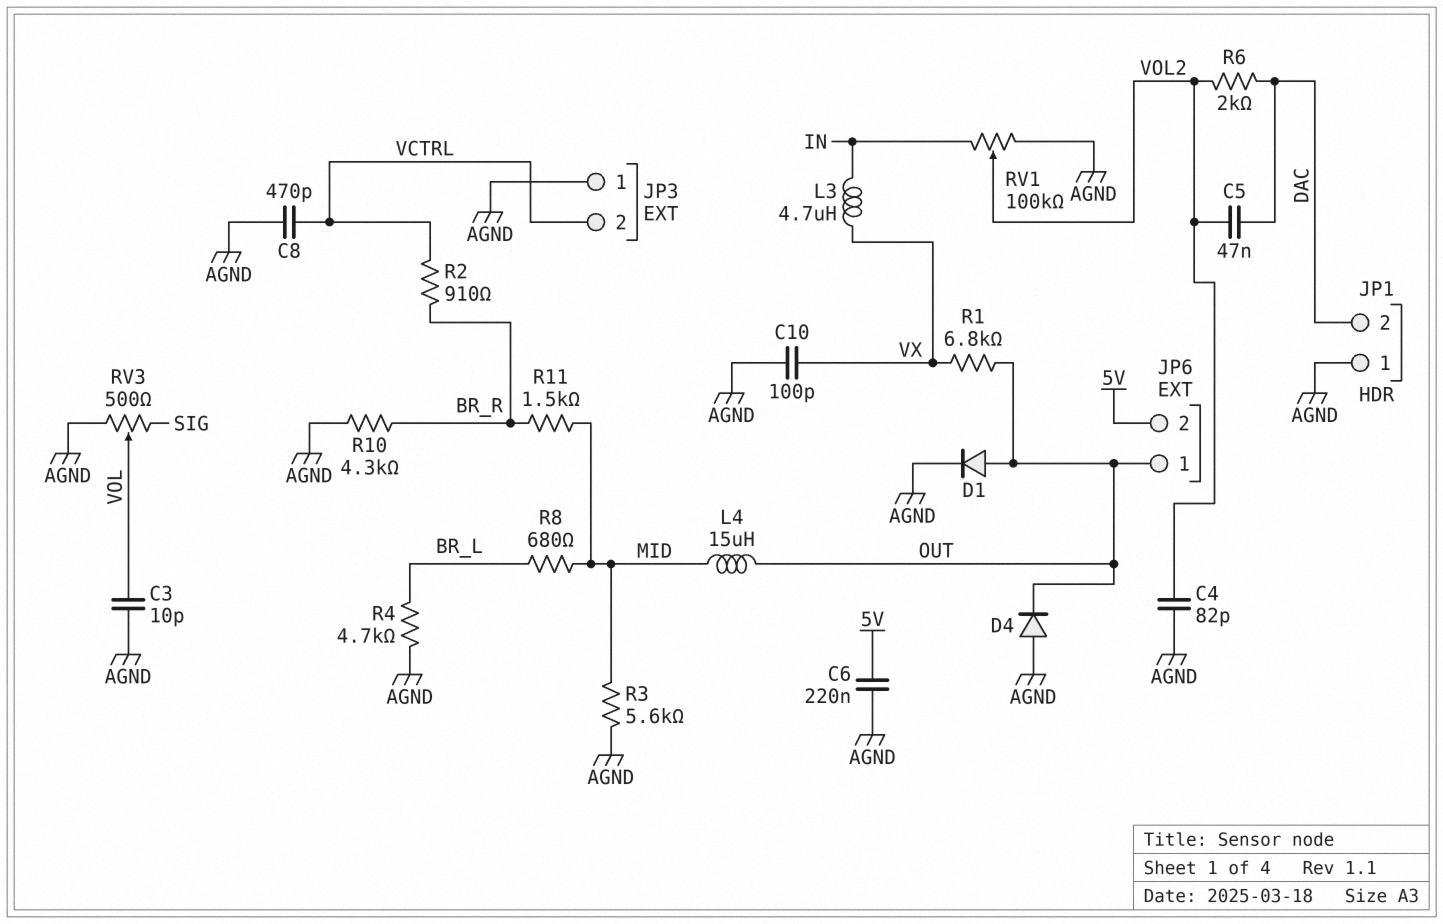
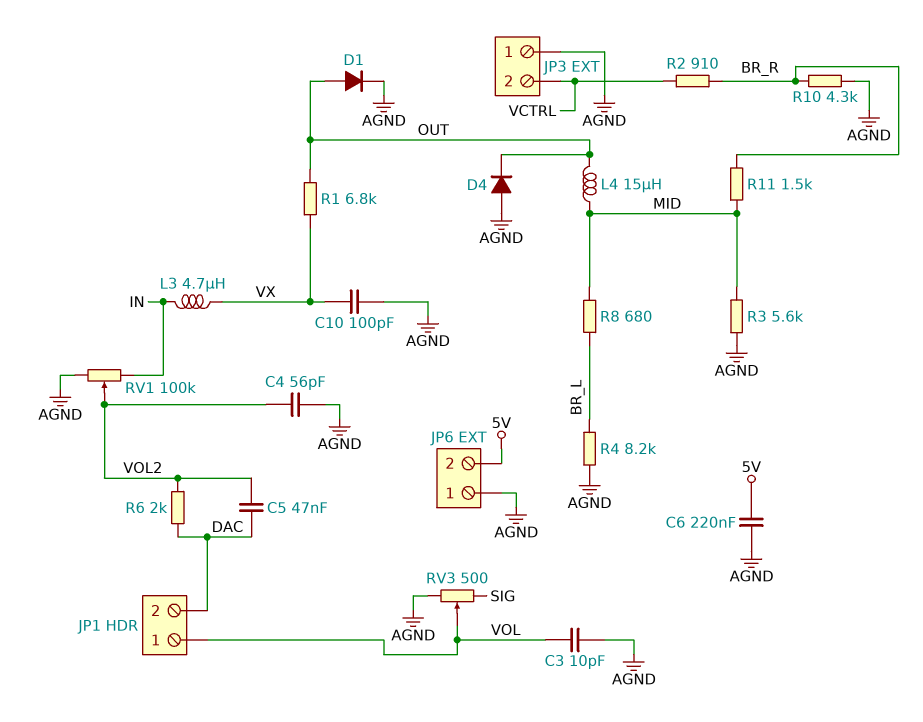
C4: 82pF (AGND, VOL2) -> 56pF (AGND, VOL2)
C8: 470pF (AGND, VCTRL) -> none
JP1 pin 1: AGND -> VOL
JP6 pin 1: OUT -> AGND
R4: 4.7k (AGND, BR_L) -> 8.2k (AGND, BR_L)

